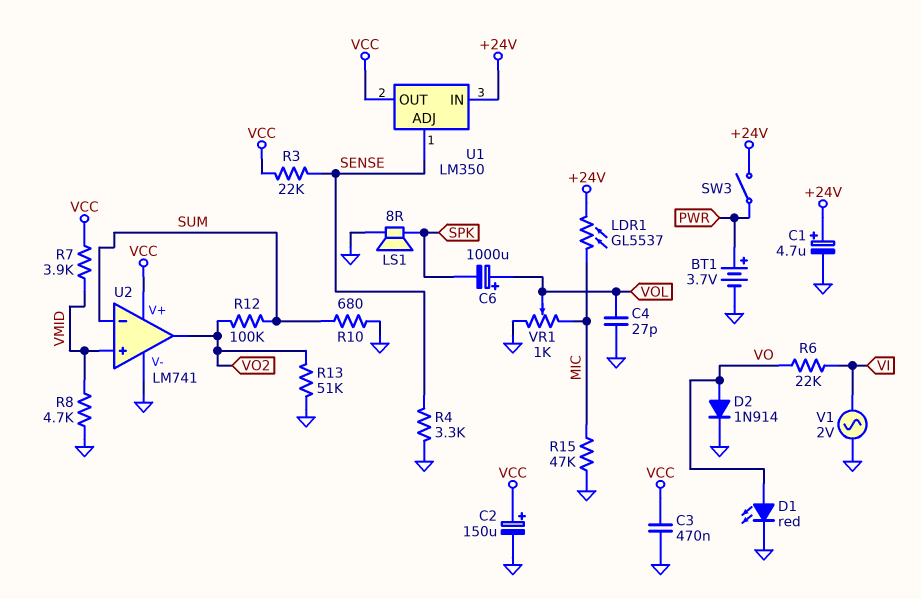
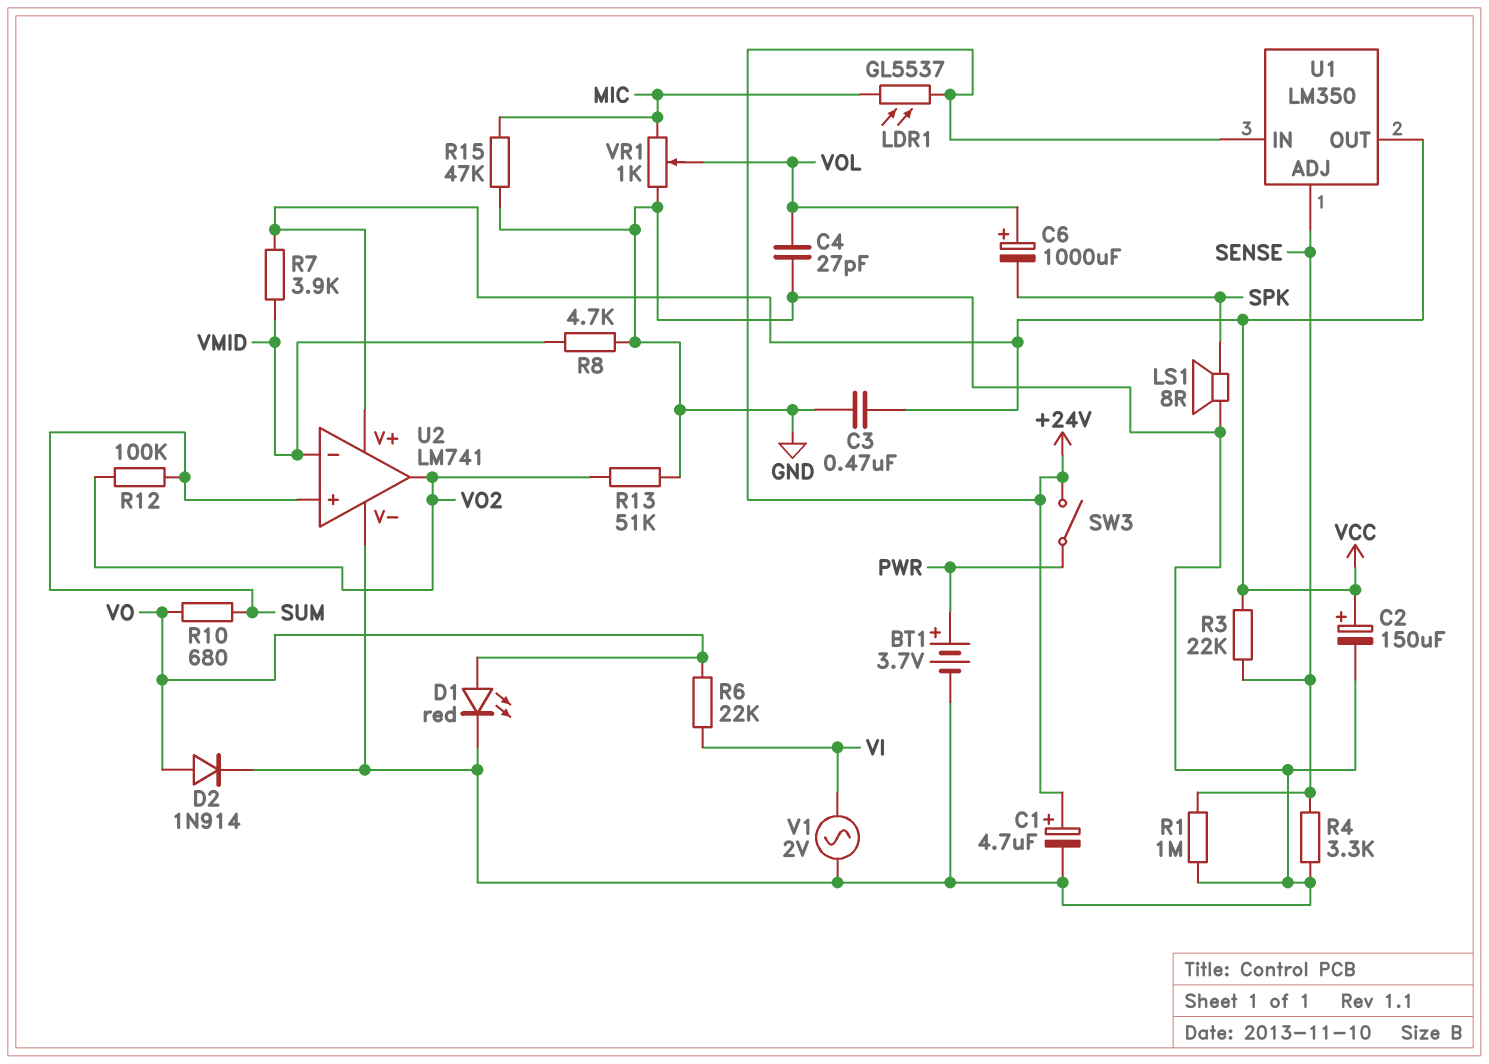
R1: none -> 1M (GND, SENSE)
R10: 680 (GND, SUM) -> 680 (SUM, VO)
U2 pin in+: VMID -> SUM
U2 pin in-: SUM -> VMID

